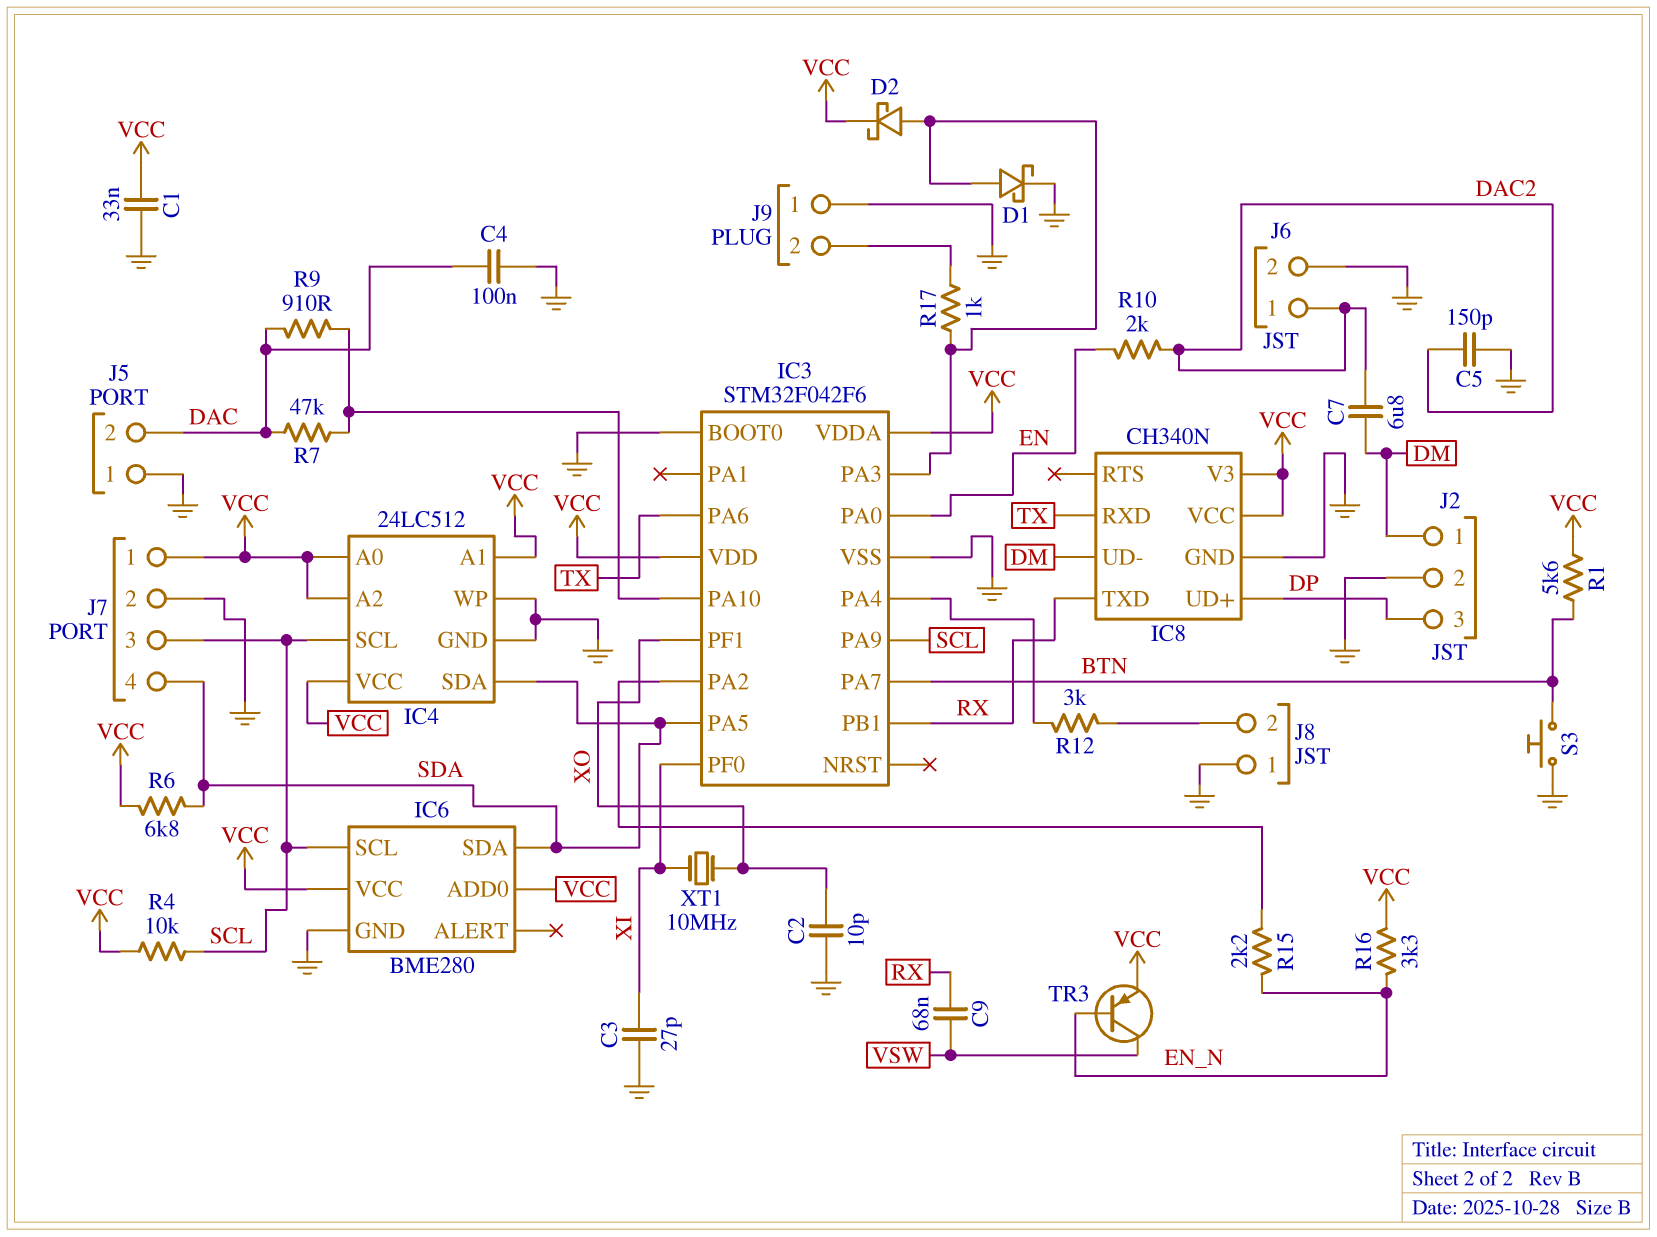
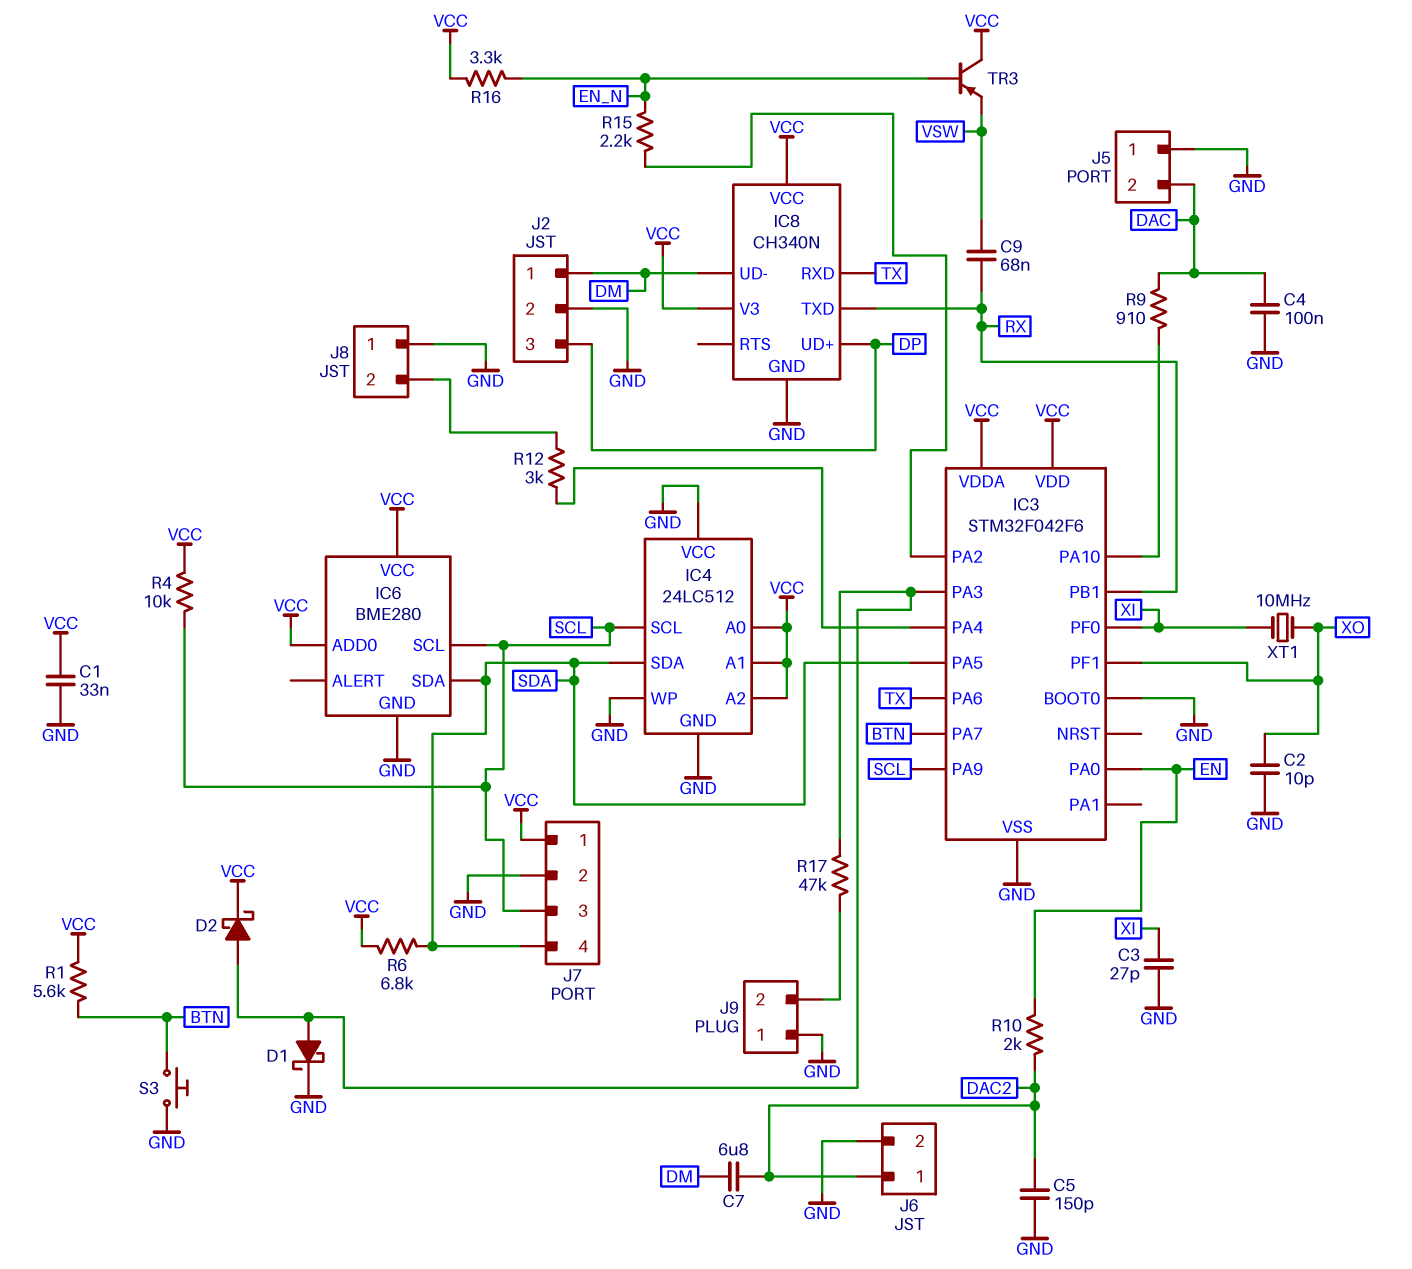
IC4 pin VCC: VCC -> GND
R7: 47k (DAC, IC3/PA10) -> none
R17: 1k (IC3/PA3, J9/2) -> 47k (IC3/PA3, J9/2)
TR3: PNP (B EN_N, C VSW, E VCC) -> PNP (B EN_N, C VCC, E VSW)

